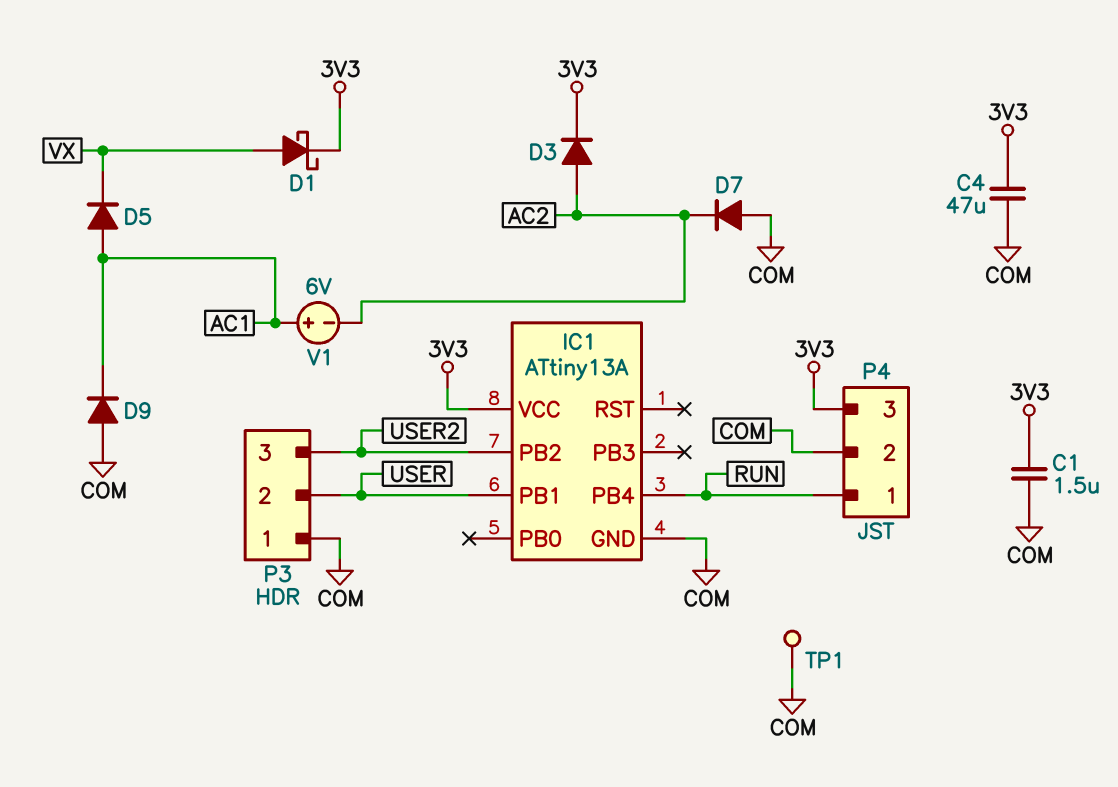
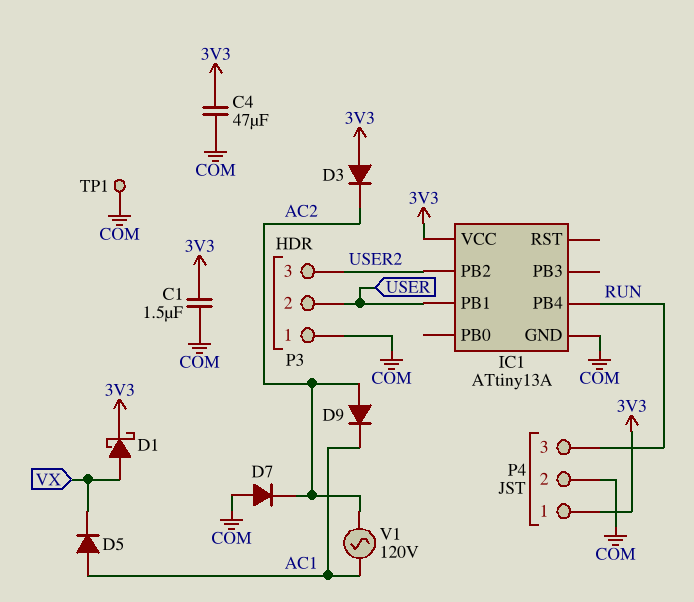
D3: diode (A AC2, K 3V3) -> diode (A 3V3, K AC2)
D9: diode (A COM, K AC1) -> diode (A AC2, K AC1)
P4 pin 1: RUN -> 3V3
P4 pin 3: 3V3 -> RUN
V1: 6V (plus AC1, minus AC2) -> AC 120V (AC1, AC2)

